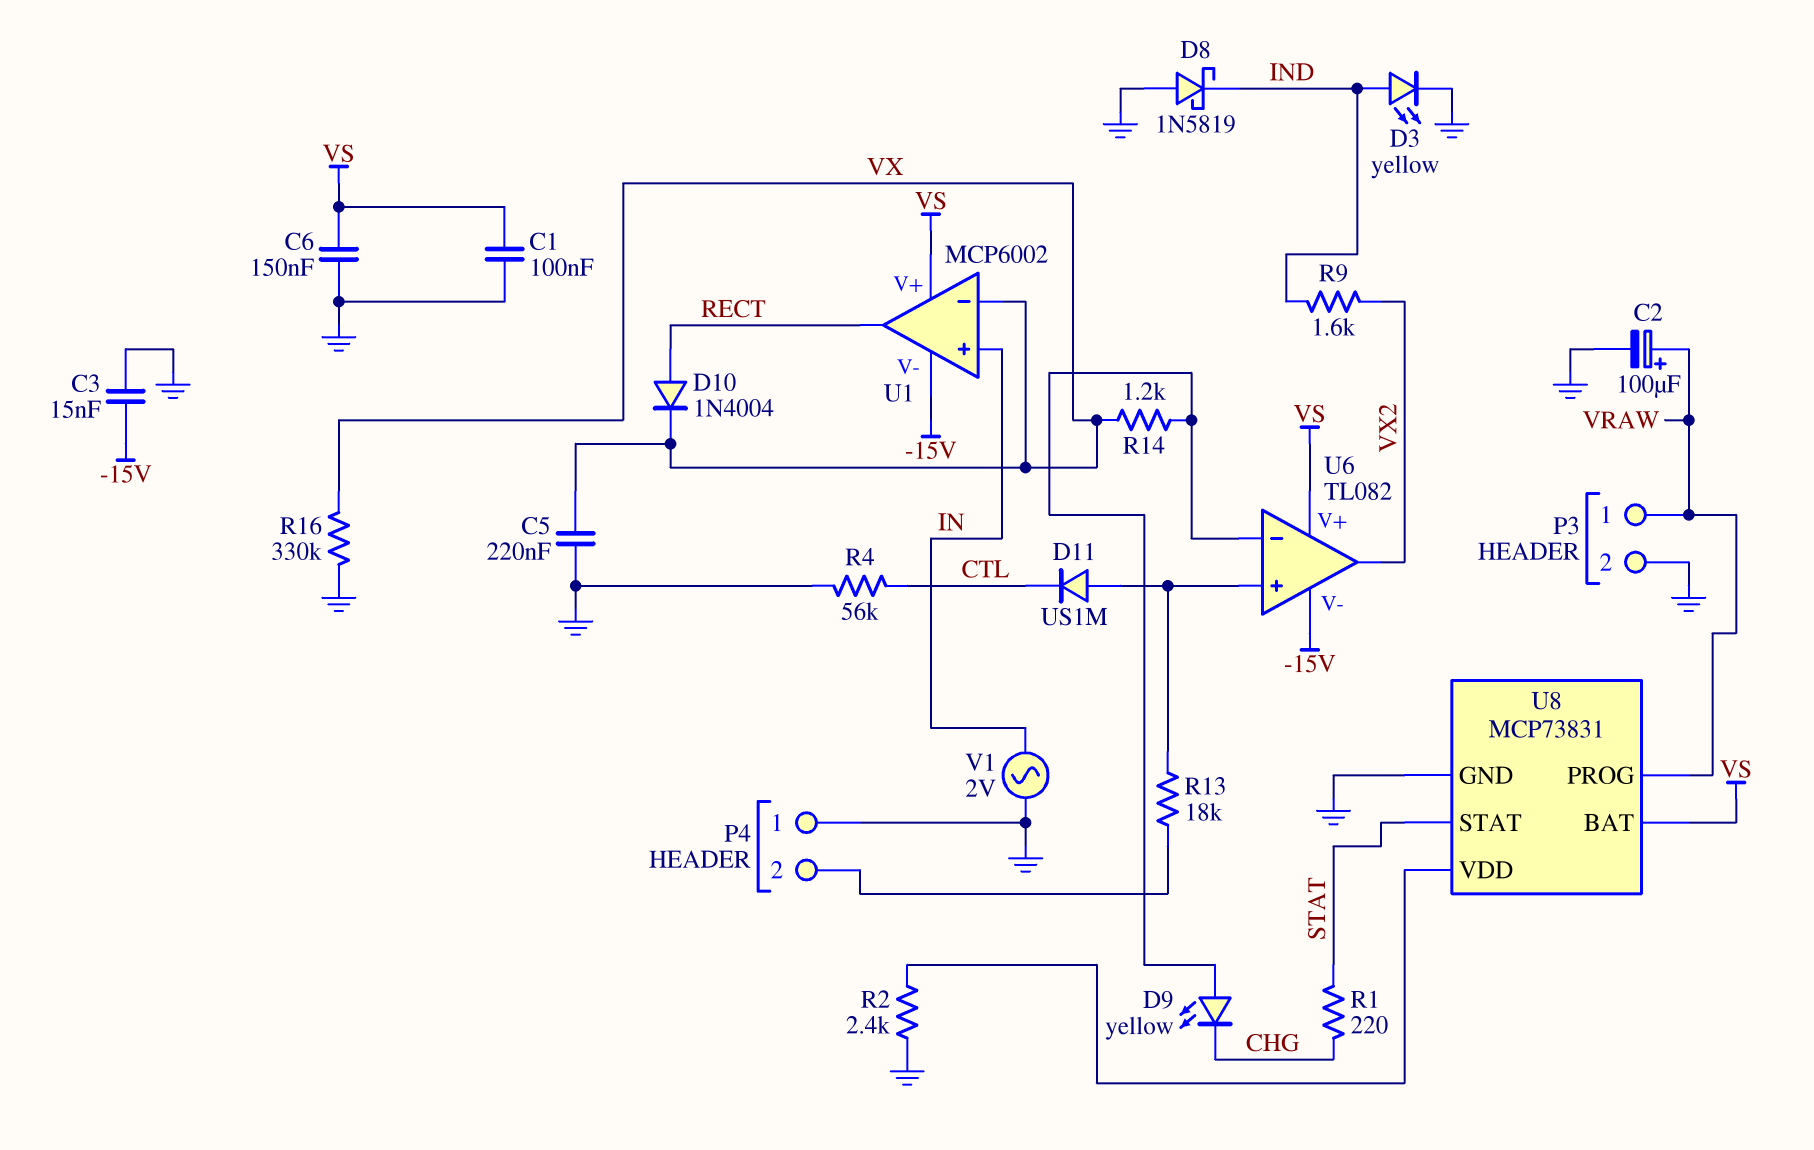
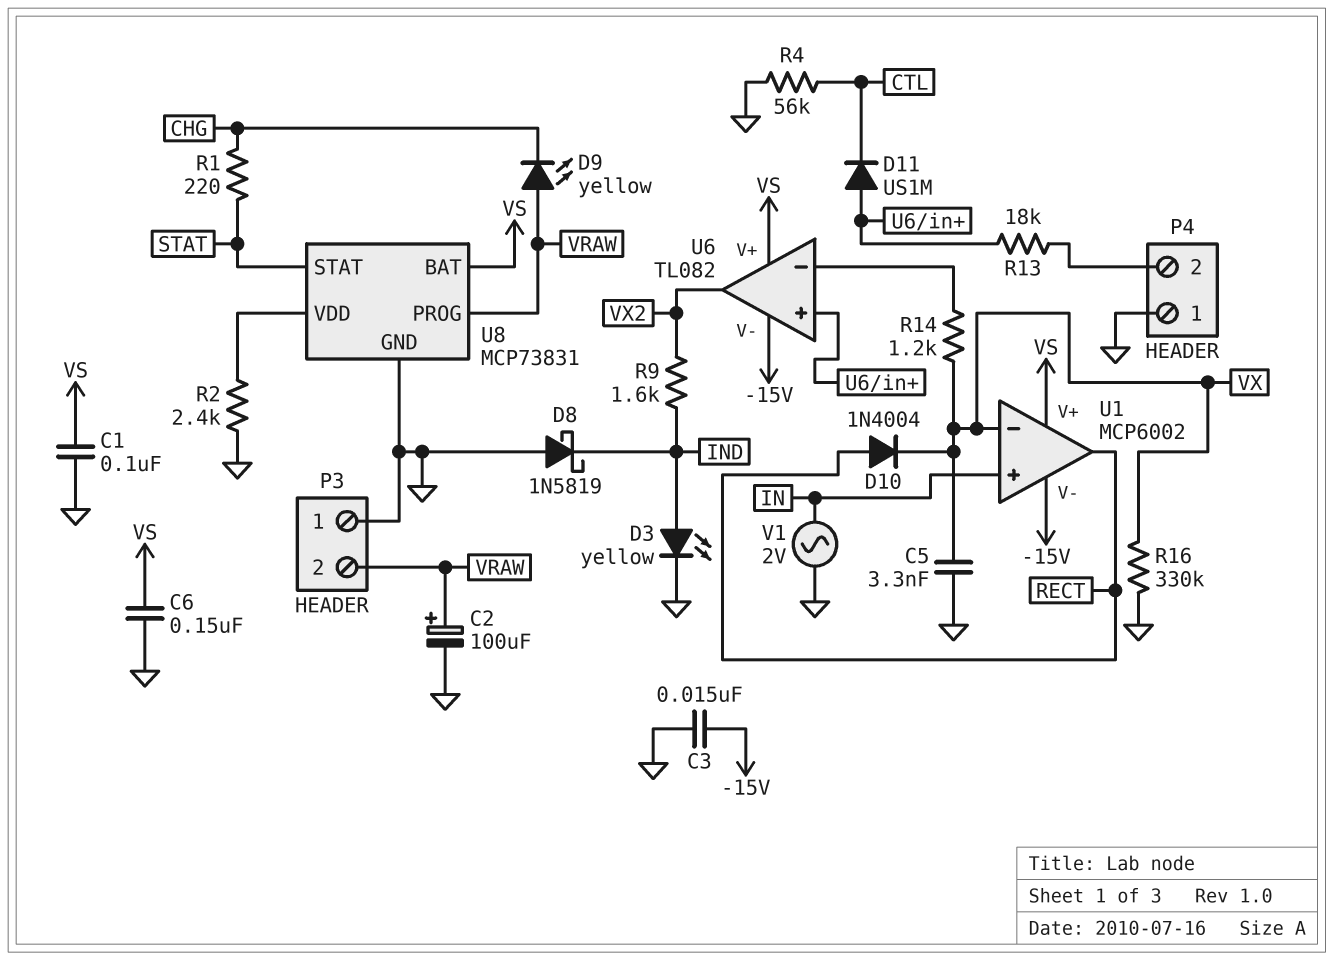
C5: 220nF (GND, VX) -> 3.3nF (GND, VX)
D9: LED yellow (A U6/in-, K CHG) -> LED yellow (A VRAW, K CHG)
P3 pin 1: VRAW -> GND
P3 pin 2: GND -> VRAW

